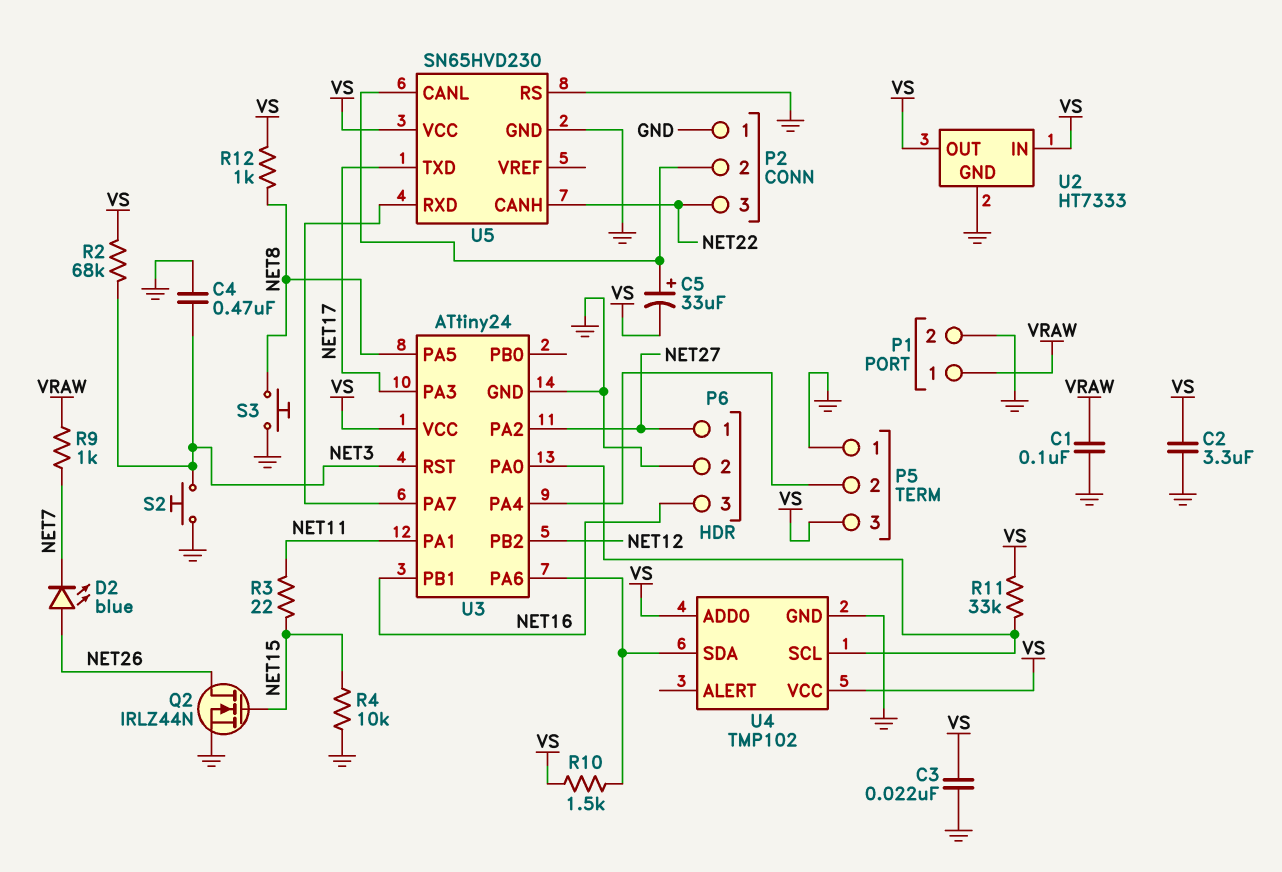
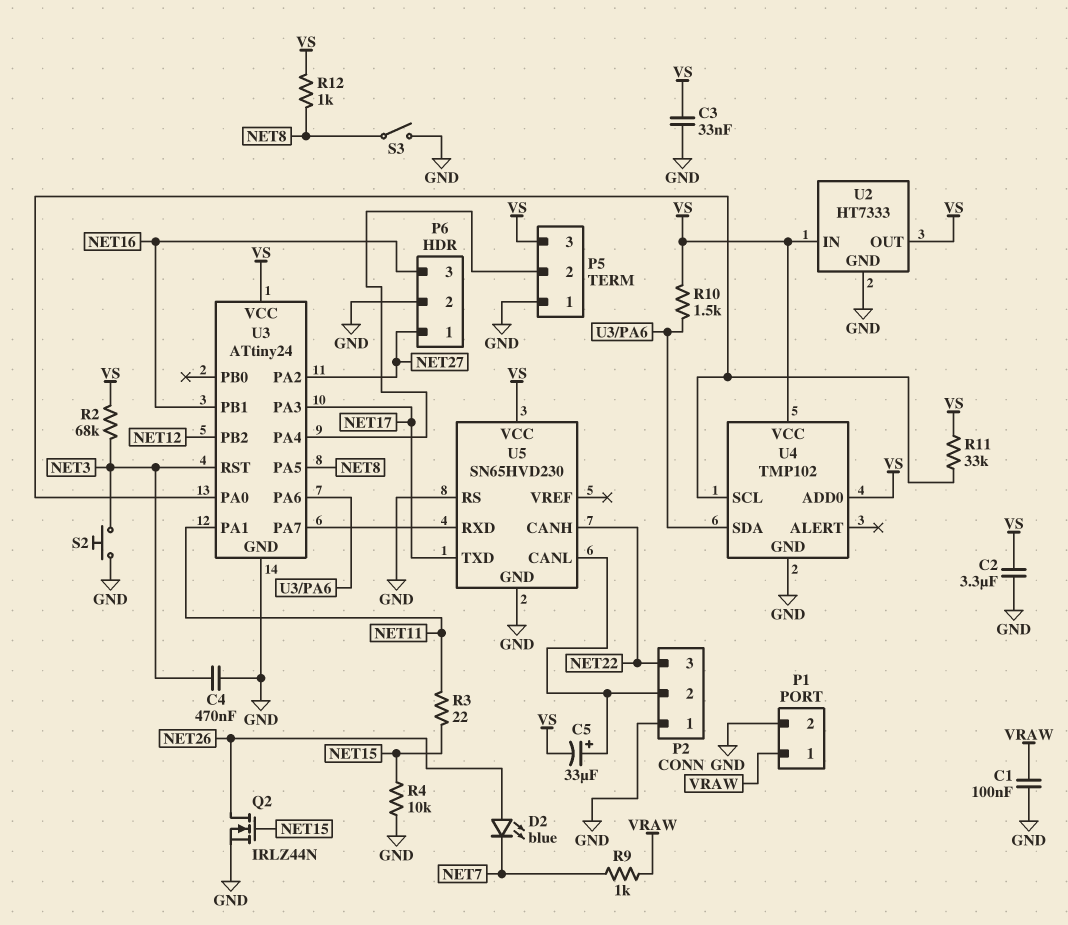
C3: 22nF (GND, VS) -> 33nF (GND, VS)
S3: button (GND, NET8) -> switch (GND, NET8)

